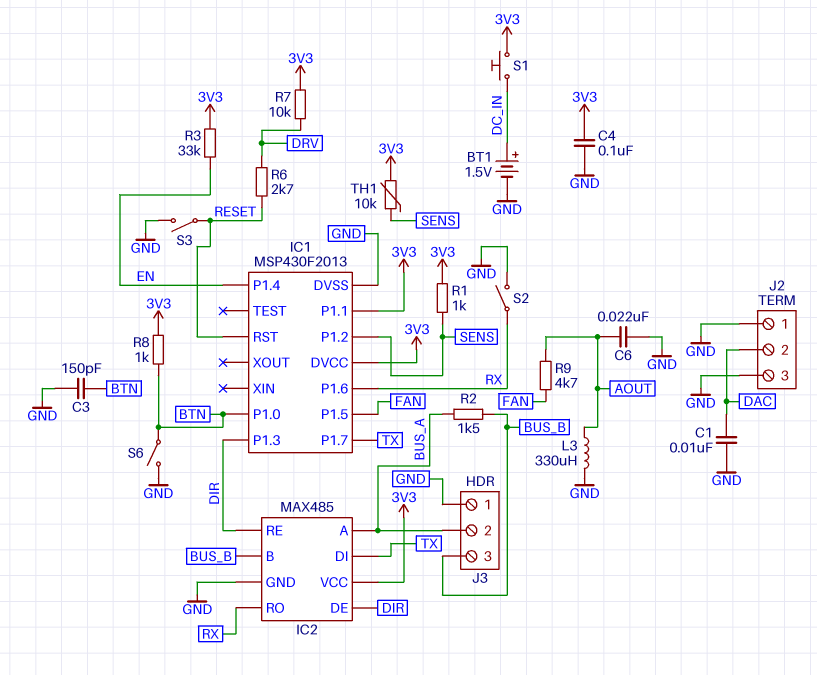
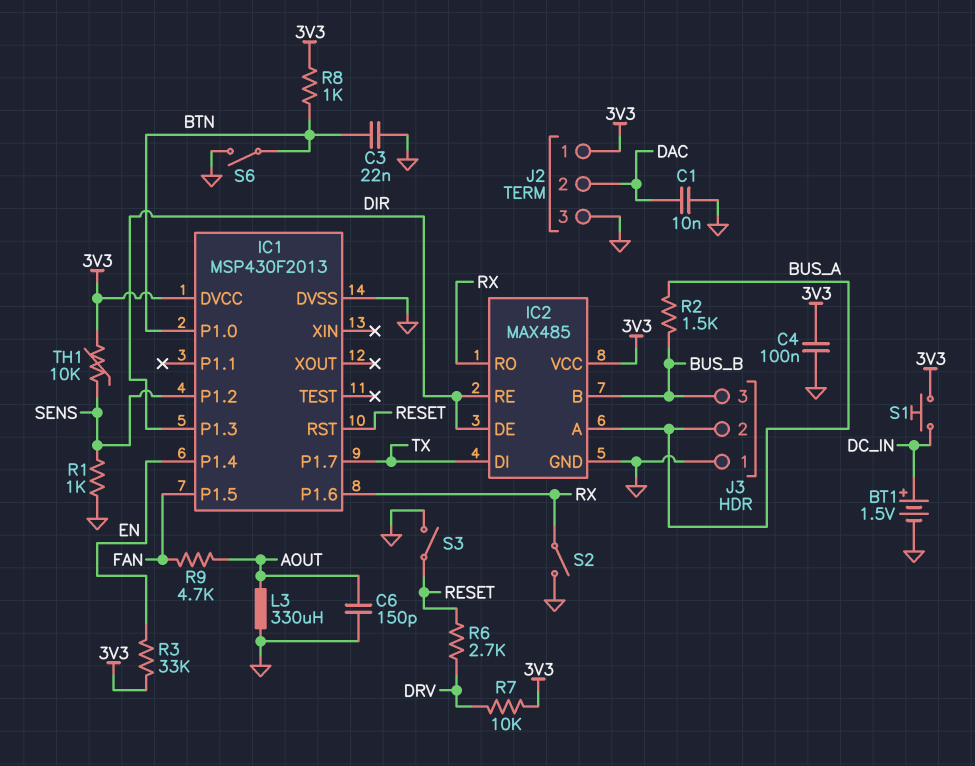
C3: 150pF (BTN, GND) -> 22nF (BTN, GND)
C6: 22nF (AOUT, GND) -> 150pF (AOUT, GND)
IC1 pin P1.1: 3V3 -> none
J2 pin 1: GND -> 3V3
R1: 1k (3V3, SENS) -> 1k (GND, SENS)

